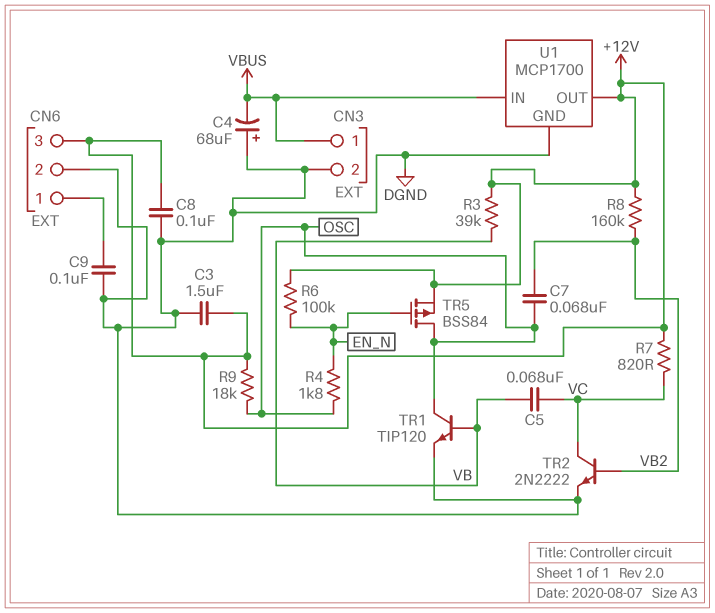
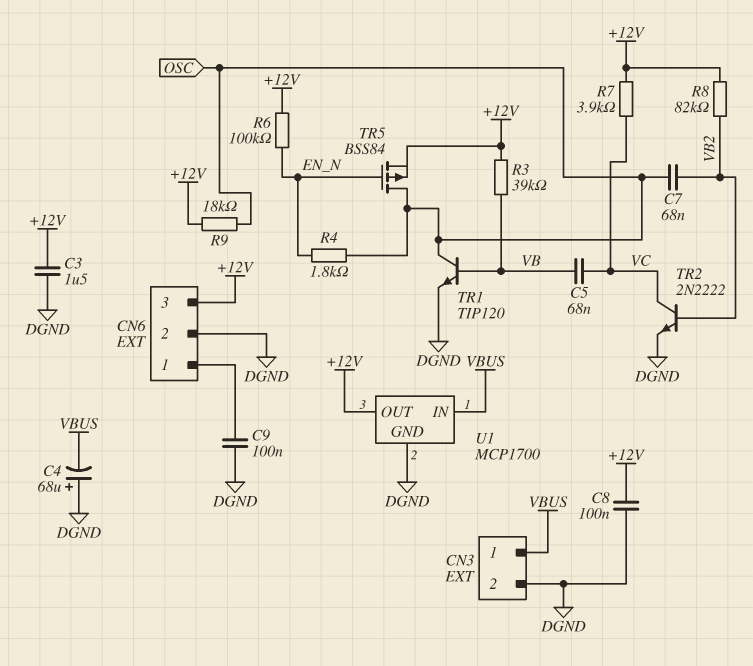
R7: 820 (+12V, VC) -> 3.9k (+12V, VC)
R8: 160k (+12V, VB2) -> 82k (+12V, VB2)

